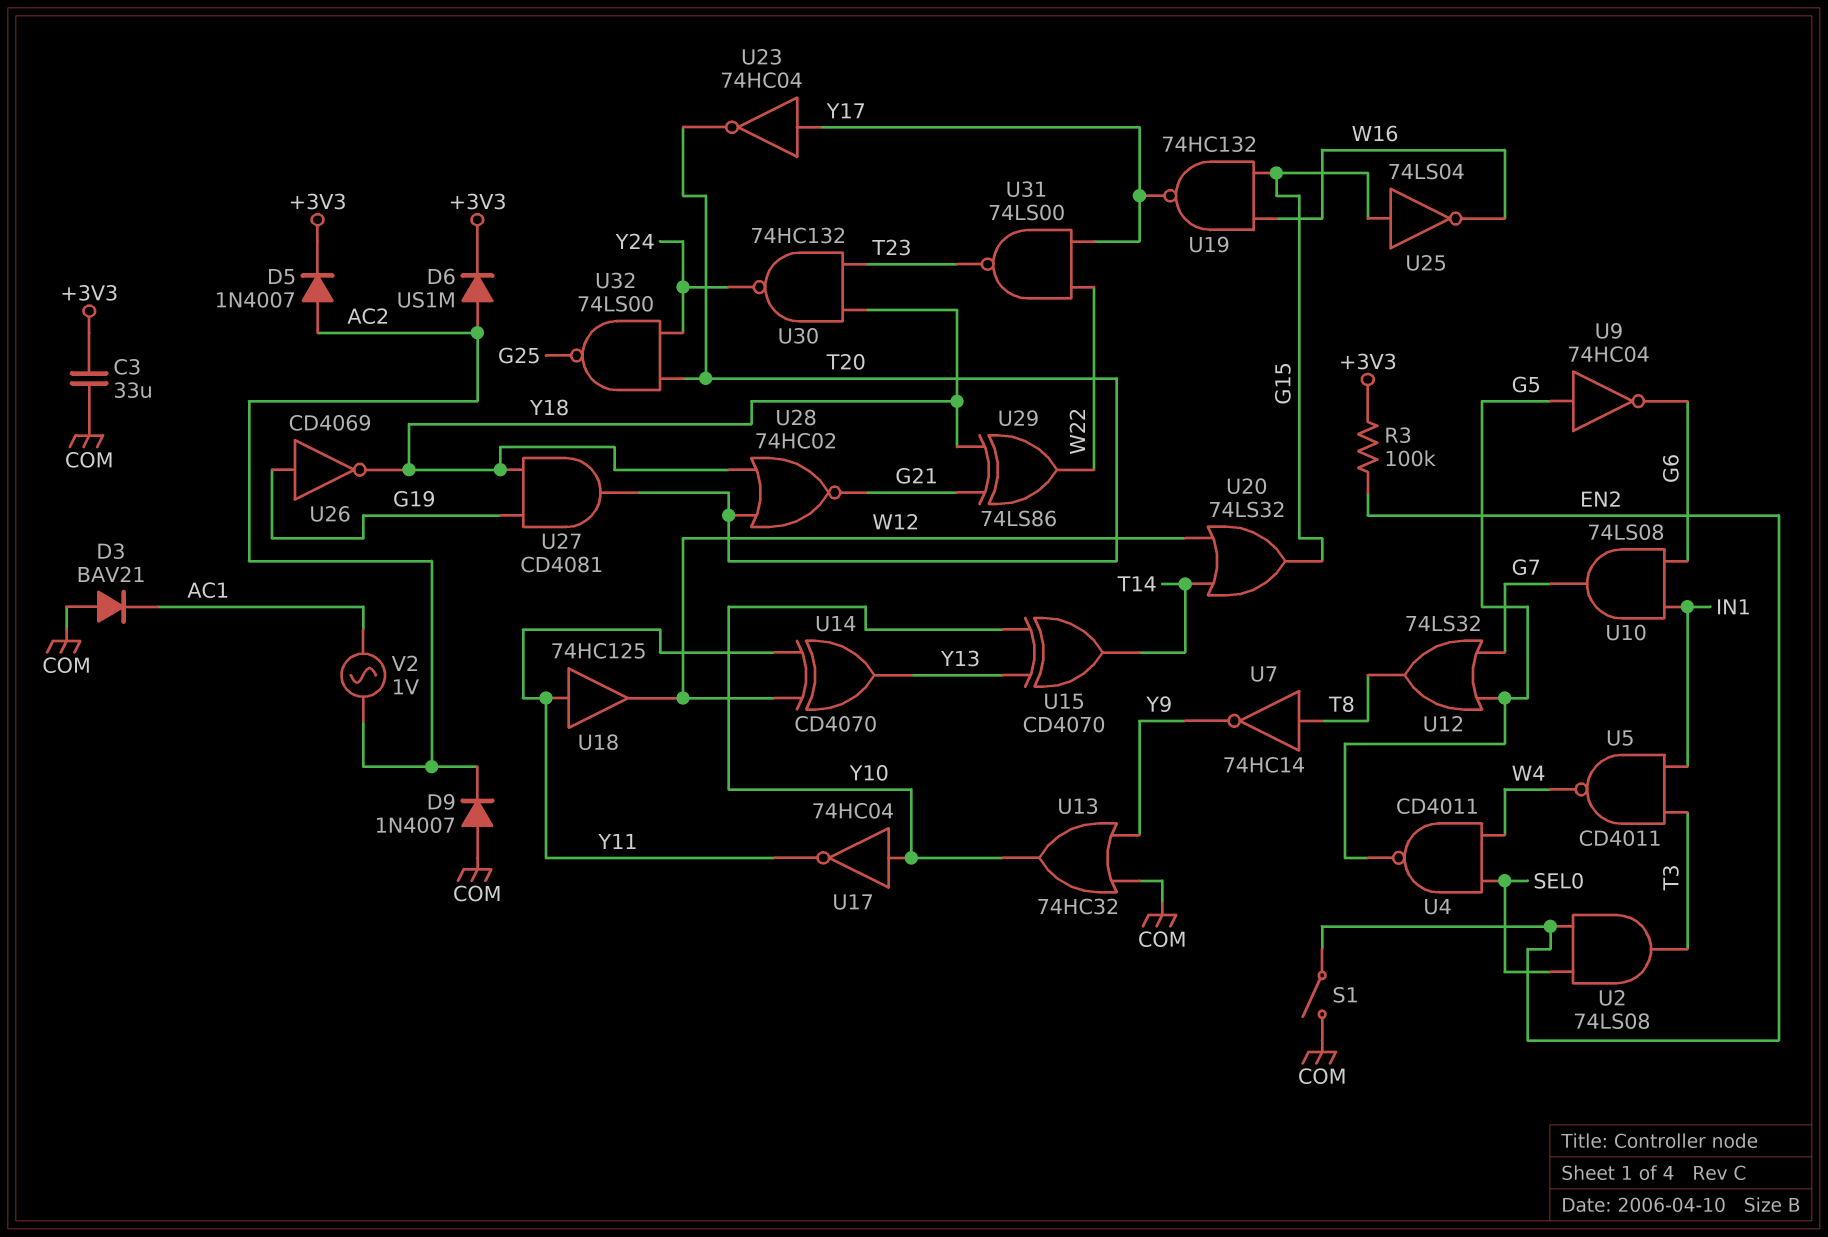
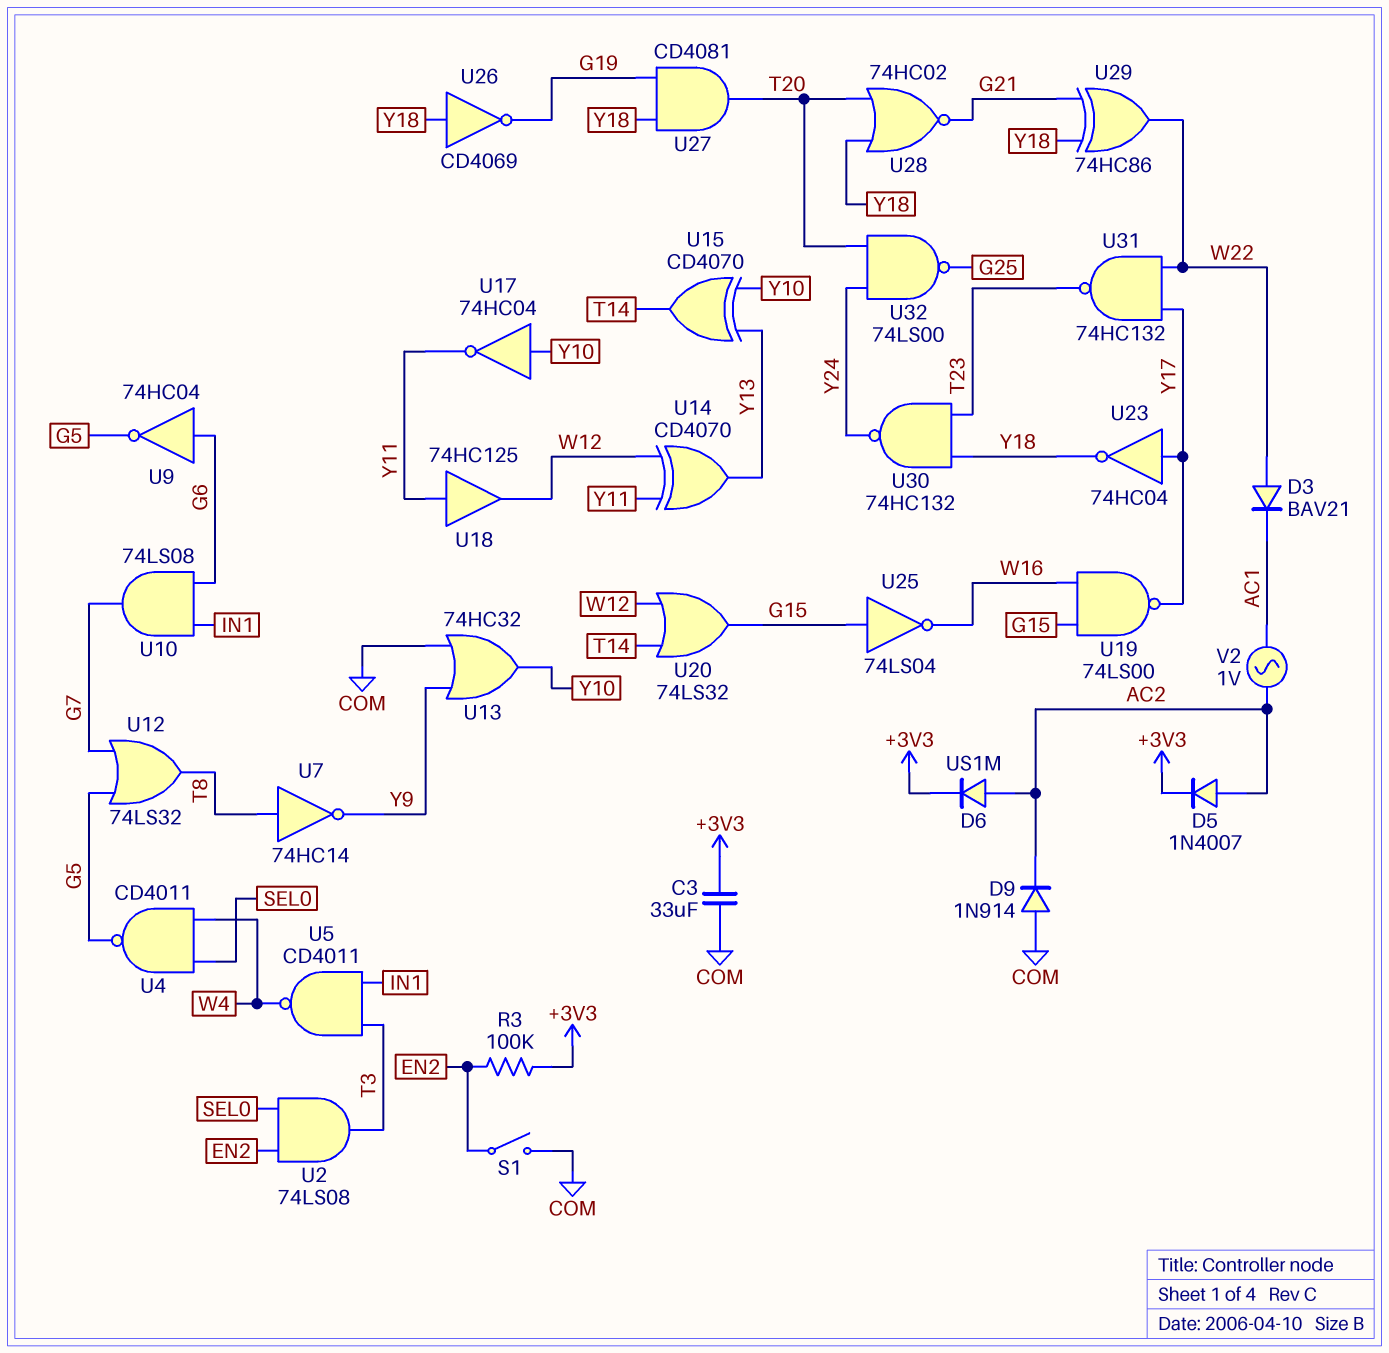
D3: diode BAV21 (A COM, K AC1) -> diode BAV21 (A W22, K AC1)
D9: diode 1N4007 (A COM, K AC2) -> diode 1N914 (A COM, K AC2)
U9: NOT 74HC04 (in G5, out G6) -> NOT 74HC04 (in G6, out G5)
U19: NAND 74HC132 (in G15, in W16, out Y17) -> NAND 74LS00 (in G15, in W16, out Y17)
U23: NOT 74HC04 (in Y17, out T20) -> NOT 74HC04 (in Y17, out Y18)
U26: NOT CD4069 (in G19, out Y18) -> NOT CD4069 (in Y18, out G19)
U29: XOR 74LS86 (in G21, in Y18, out W22) -> XOR 74HC86 (in G21, in Y18, out W22)
U31: NAND 74LS00 (in W22, in Y17, out T23) -> NAND 74HC132 (in W22, in Y17, out T23)

